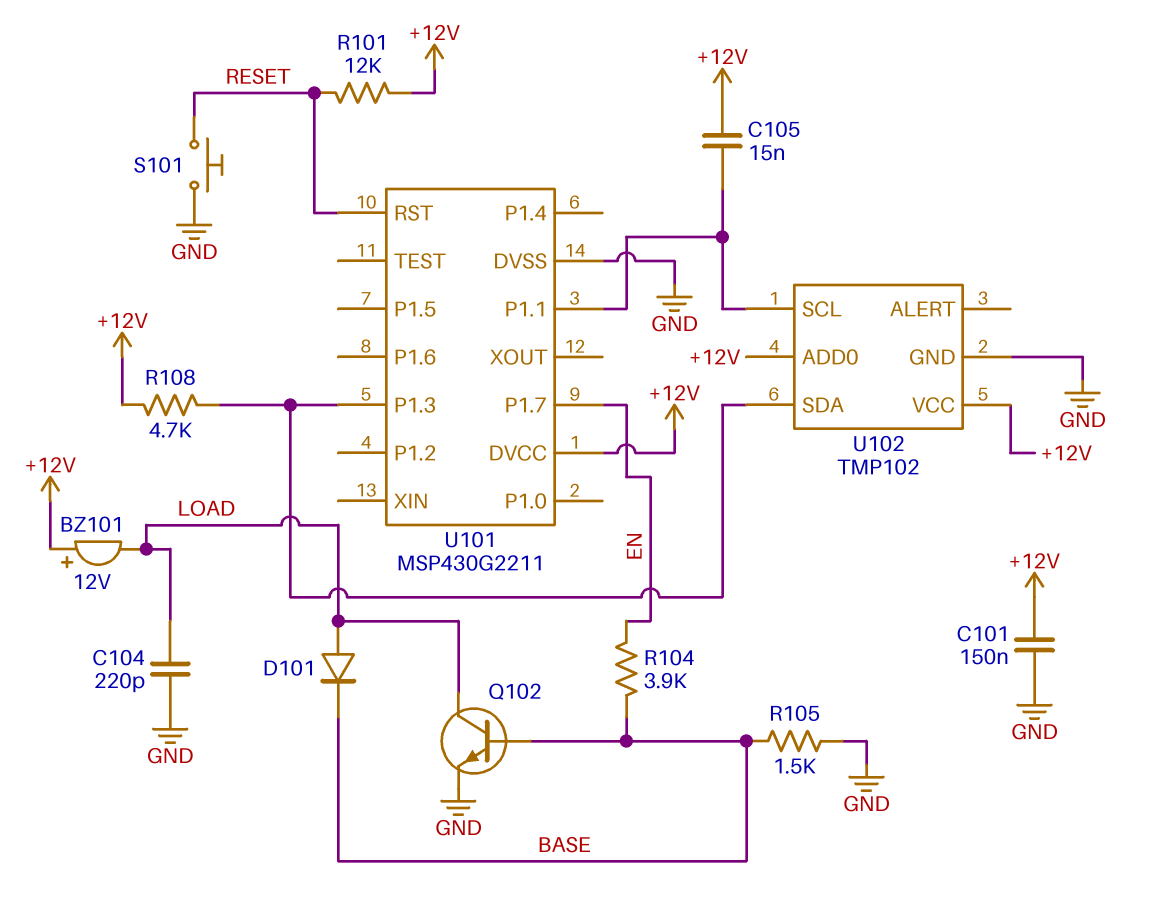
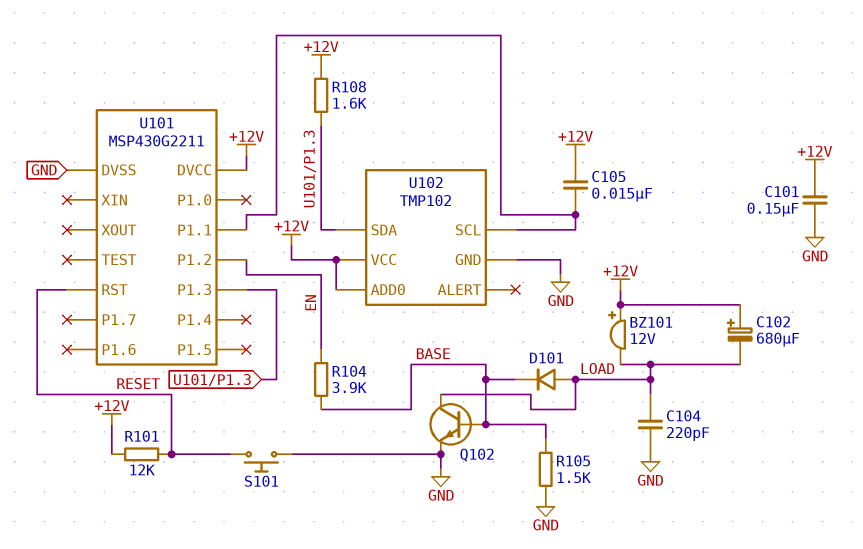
C102: none -> 680uF (plus +12V, minus LOAD)
R108: 4.7k (+12V, U101/P1.3) -> 1.6k (+12V, U101/P1.3)
U101 pin P1.2: none -> EN
U101 pin P1.7: EN -> none

